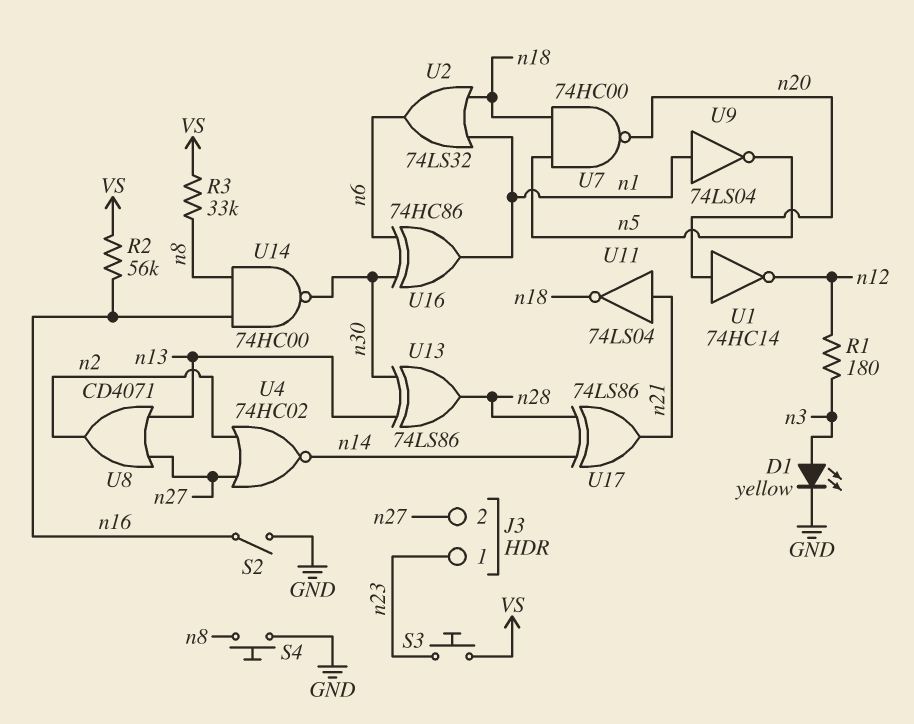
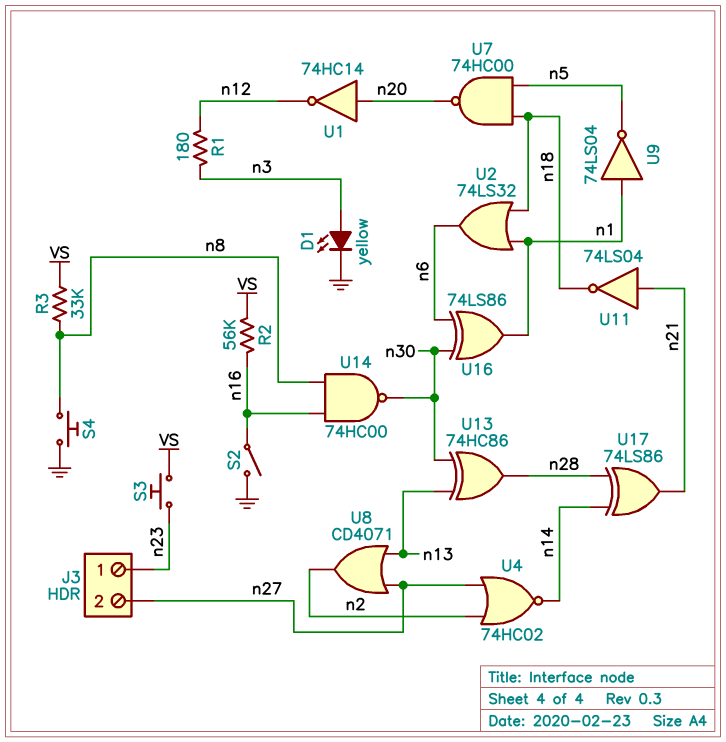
U13: XOR 74LS86 (in n13, in n30, out n28) -> XOR 74HC86 (in n13, in n30, out n28)
U16: XOR 74HC86 (in n6, in n30, out n1) -> XOR 74LS86 (in n6, in n30, out n1)

